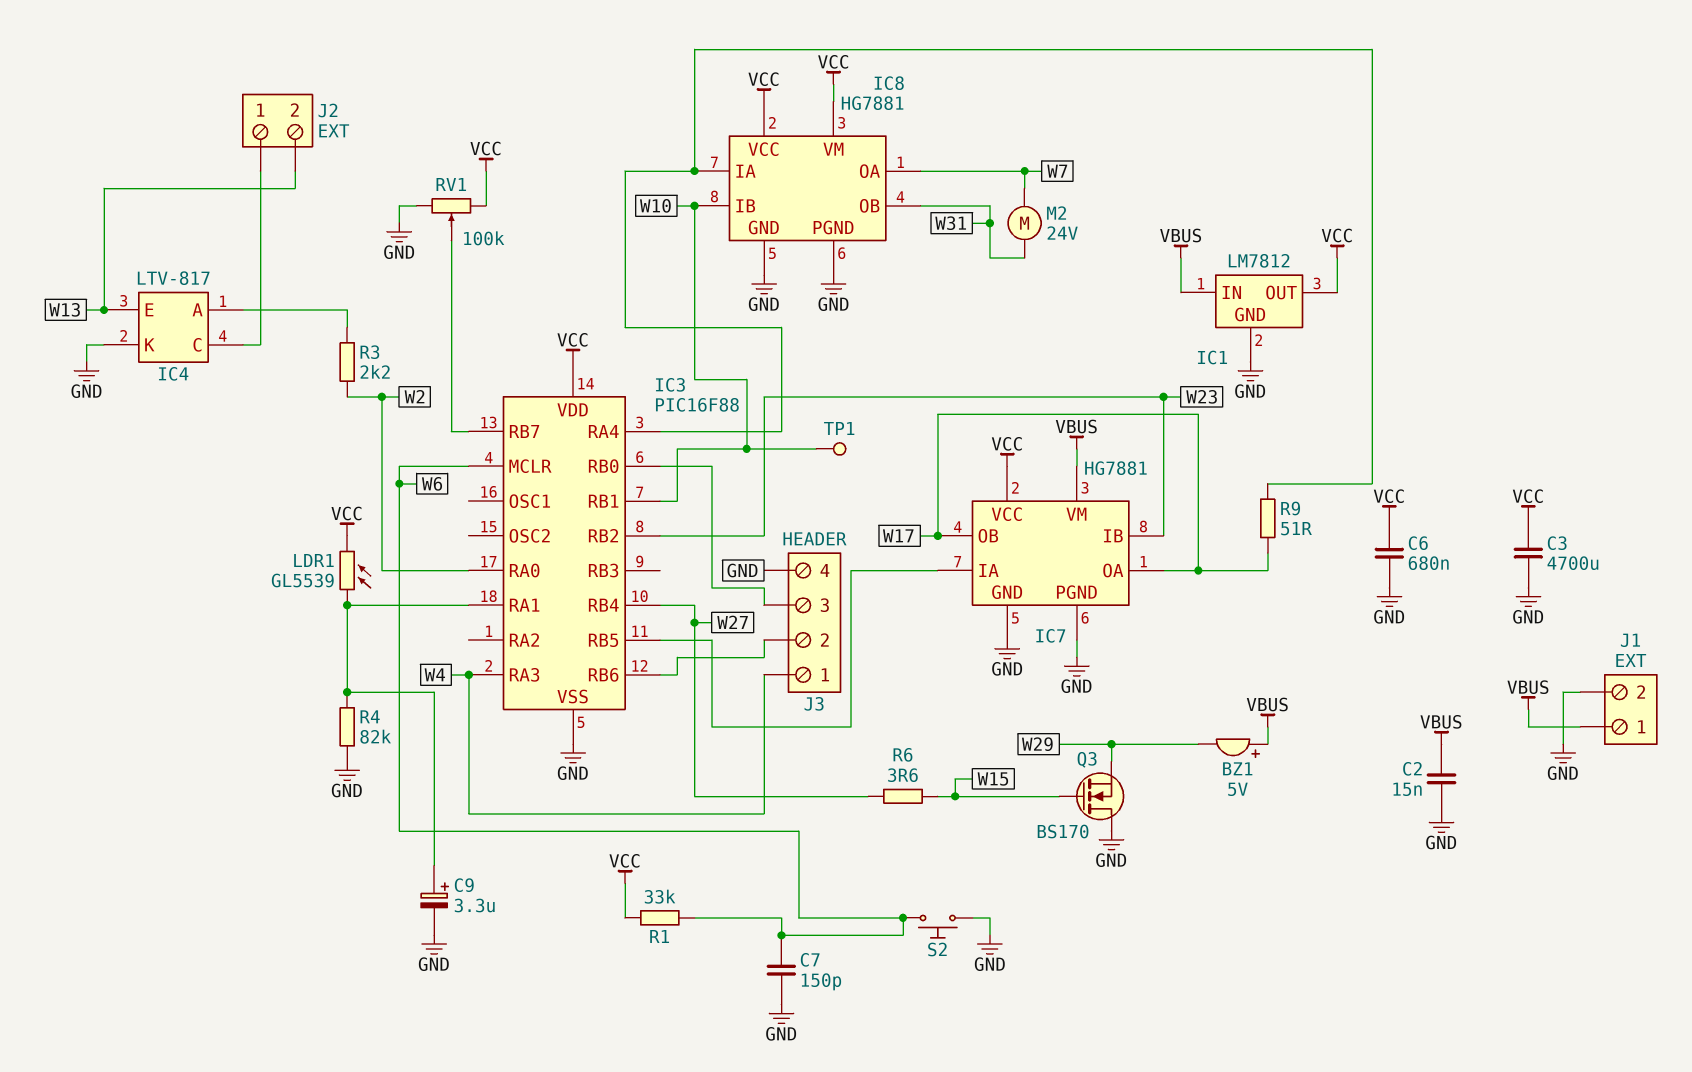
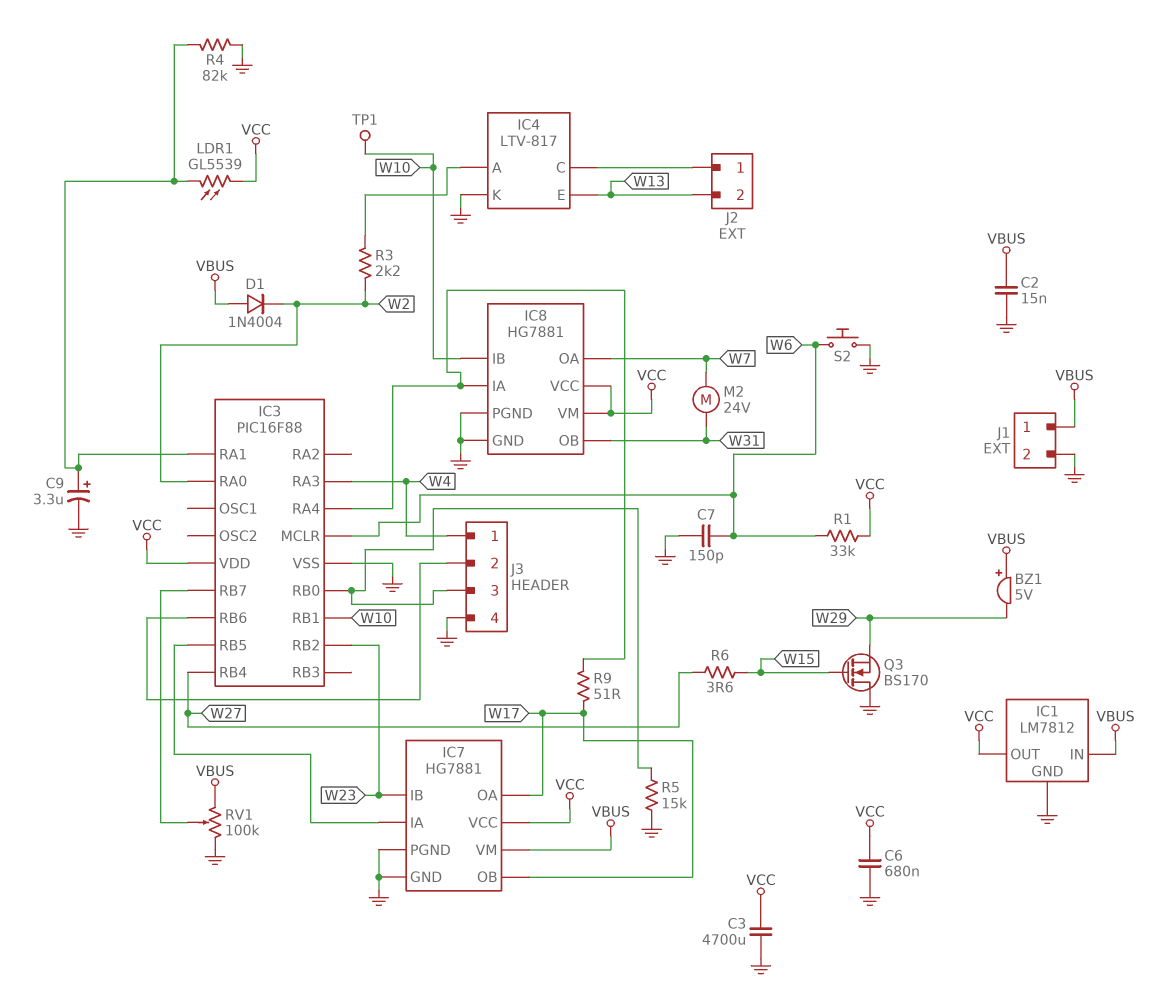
D1: none -> diode 1N4004 (A VBUS, K W2)
R5: none -> 15k (GND, IC3/RB0)
RV1: 100k (GND, VCC, wiper IC3/RB7) -> 100k (GND, VBUS, wiper IC3/RB7)

